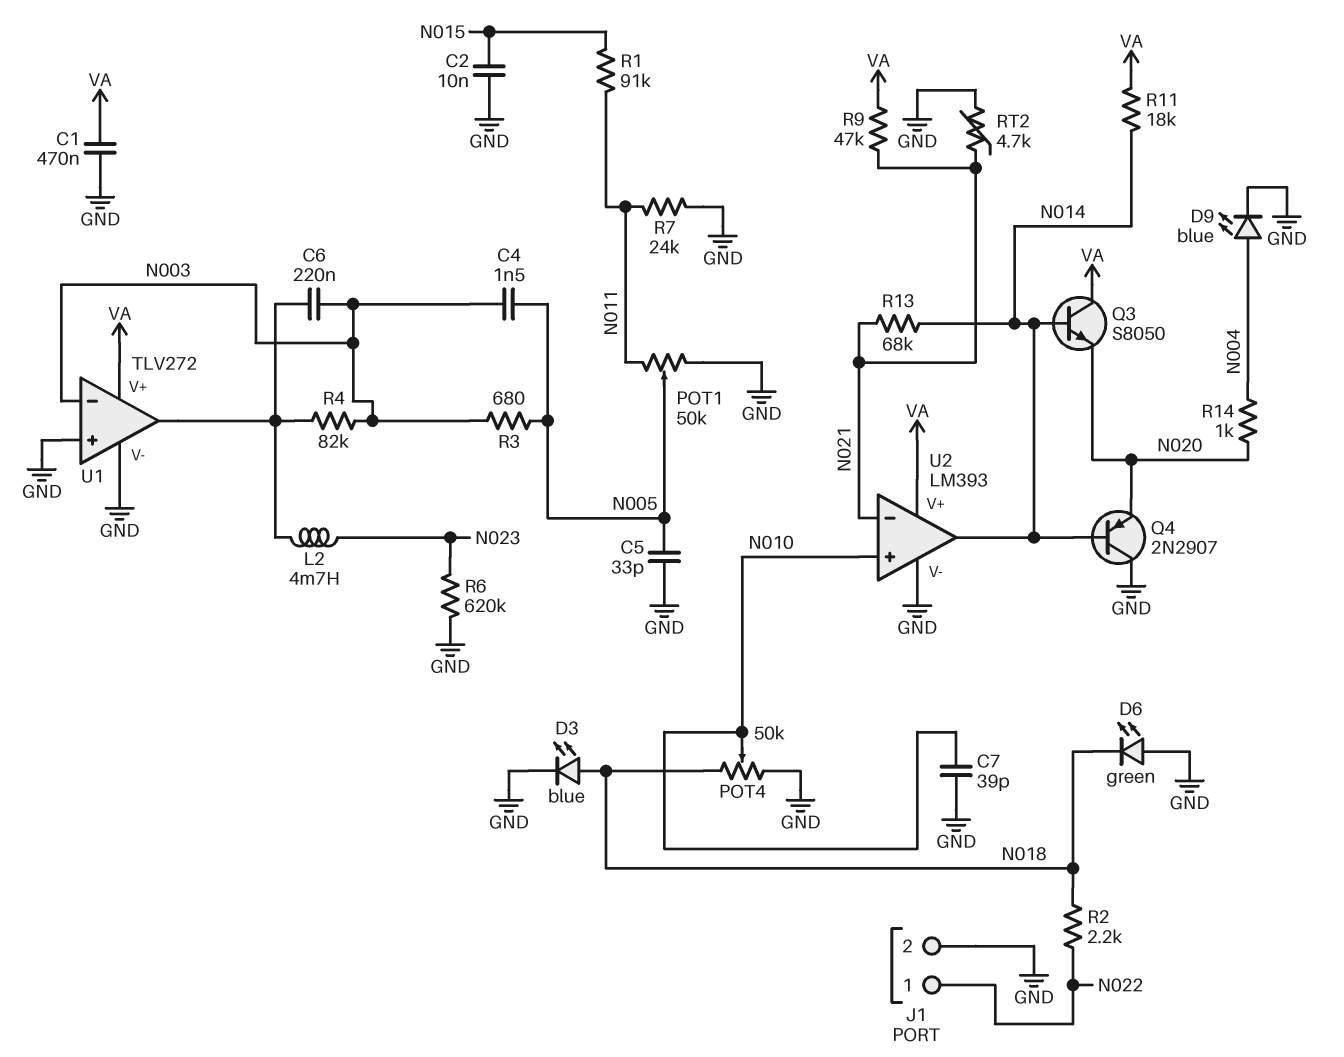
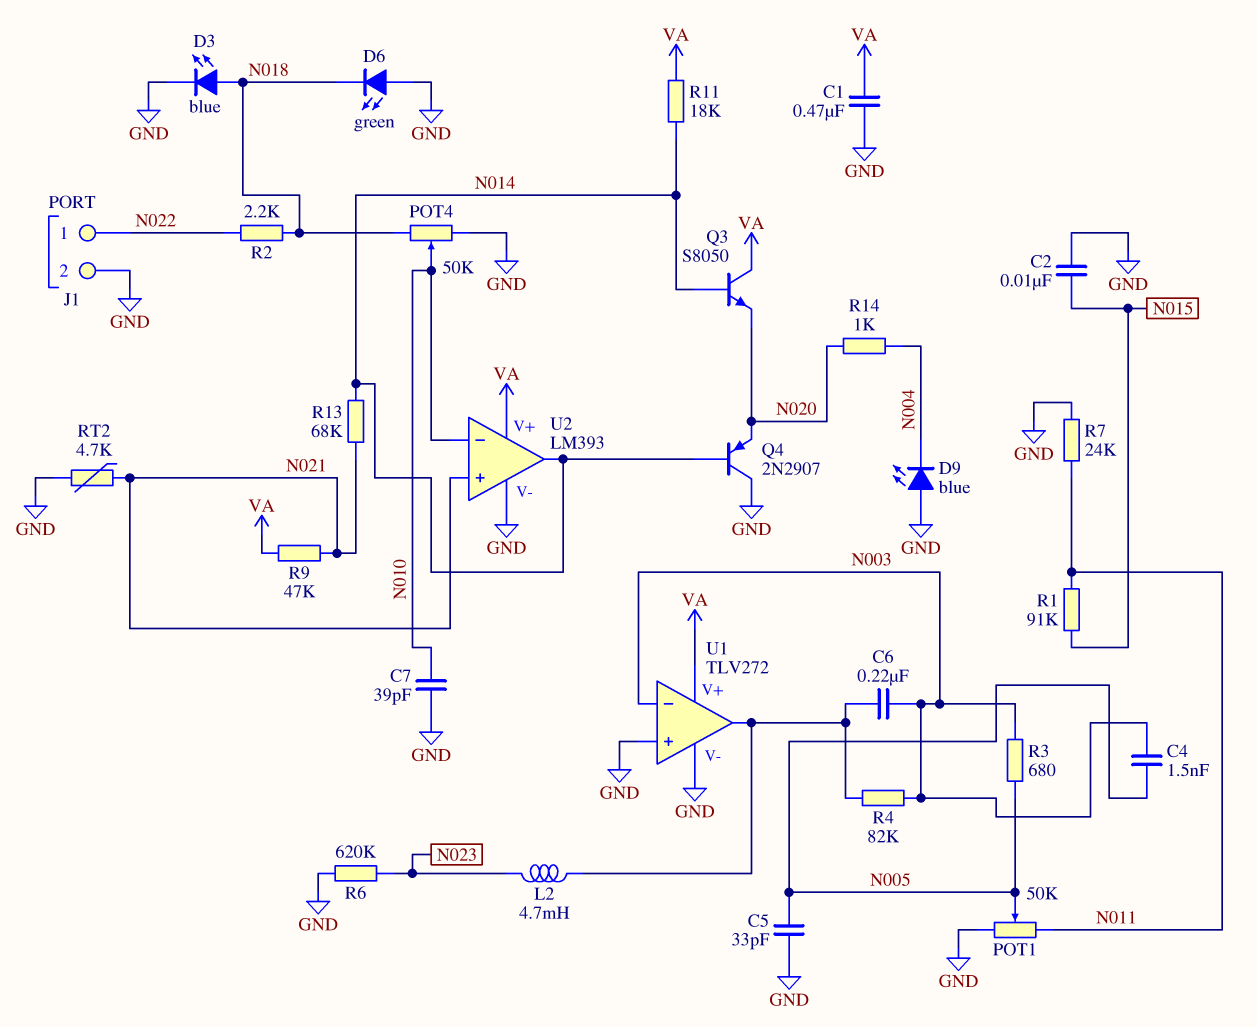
D9: LED blue (A N004, K GND) -> LED blue (A GND, K N004)
U2 pin in+: N010 -> N021
U2 pin in-: N021 -> N010

